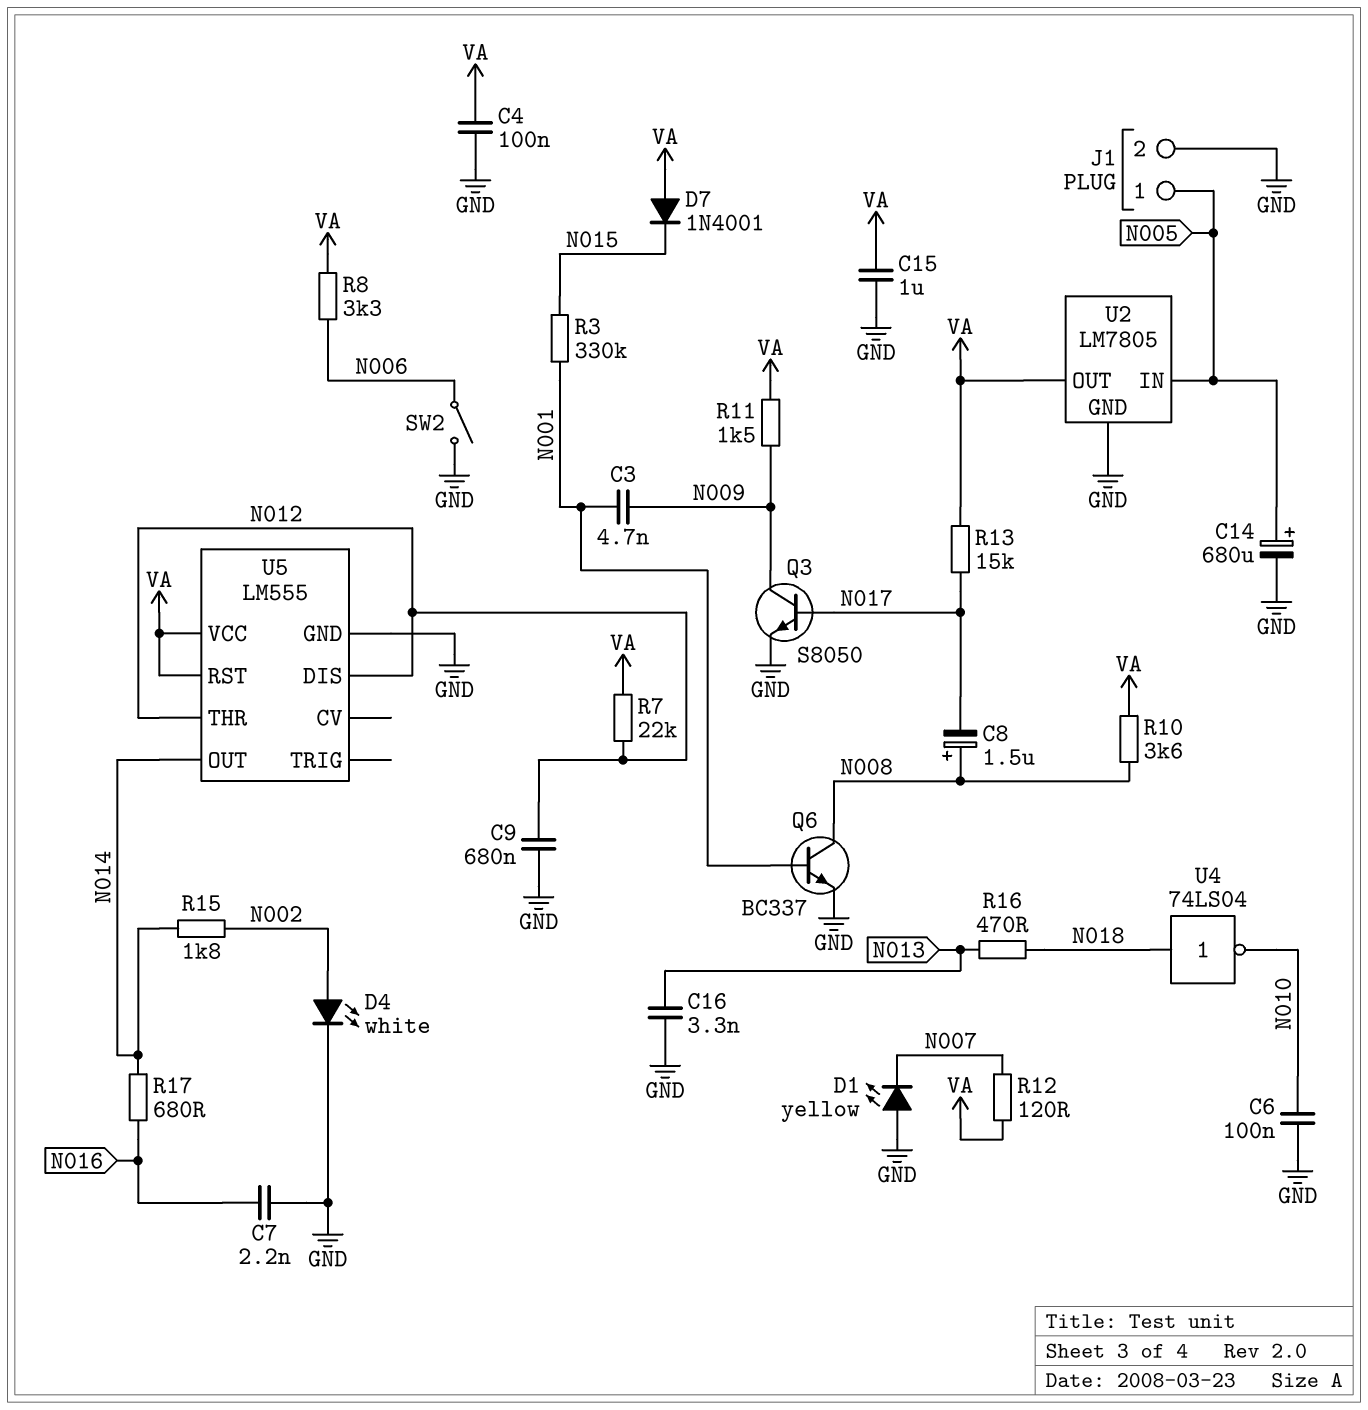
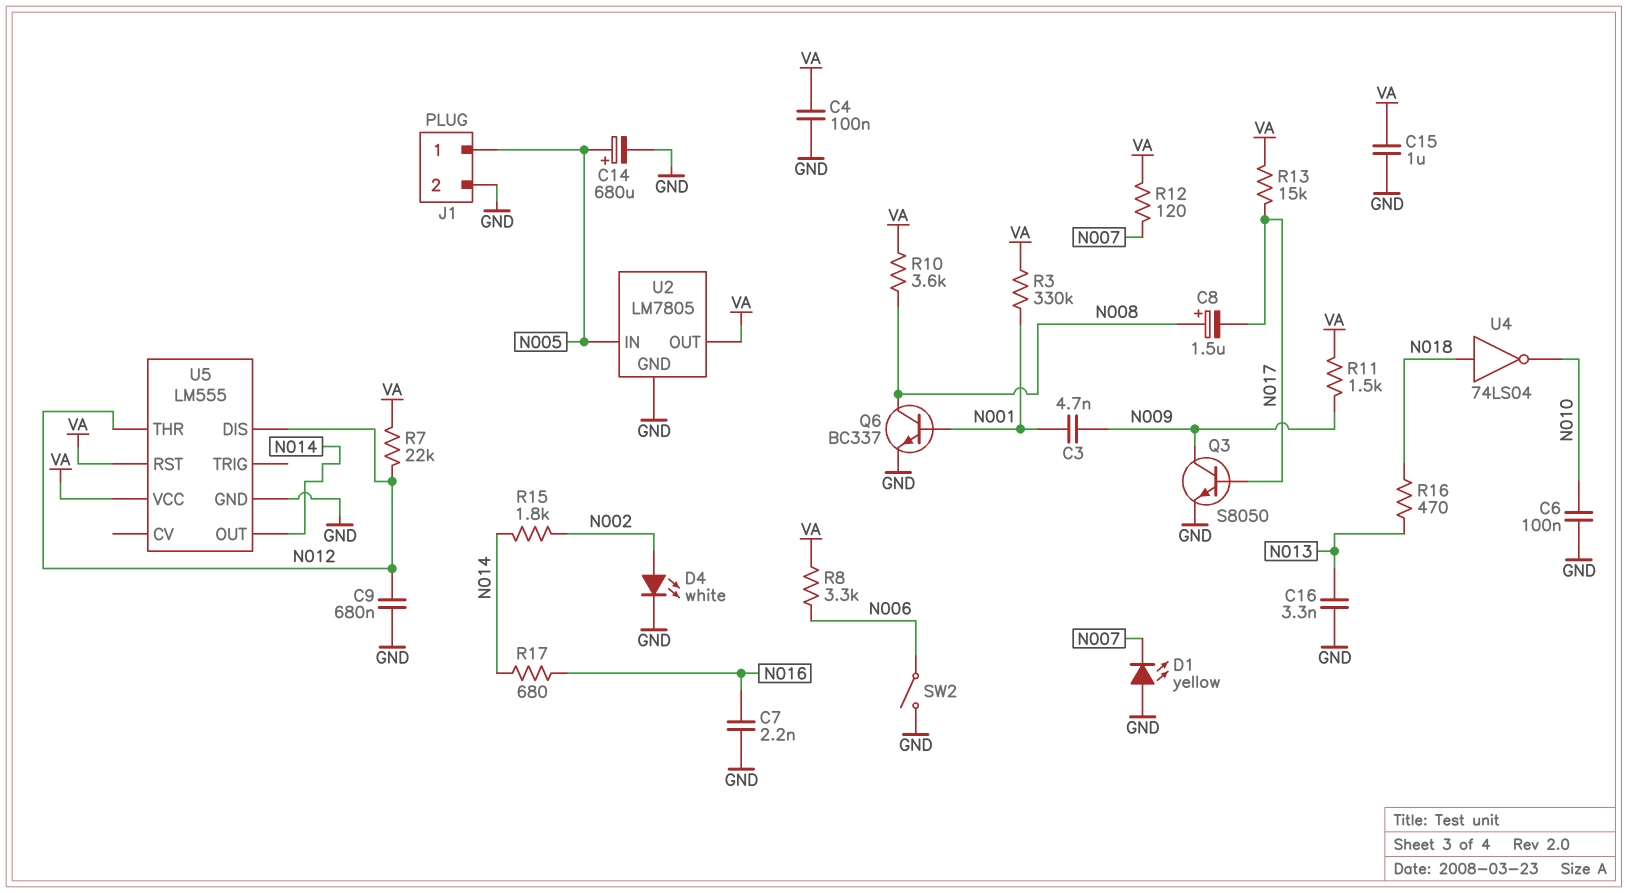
D7: diode 1N4001 (A VA, K N015) -> none
R3: 330k (N001, N015) -> 330k (N001, VA)

